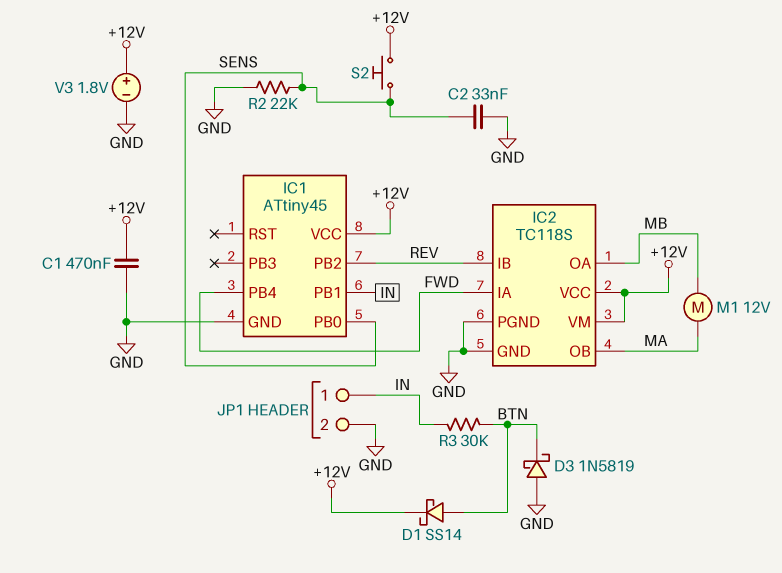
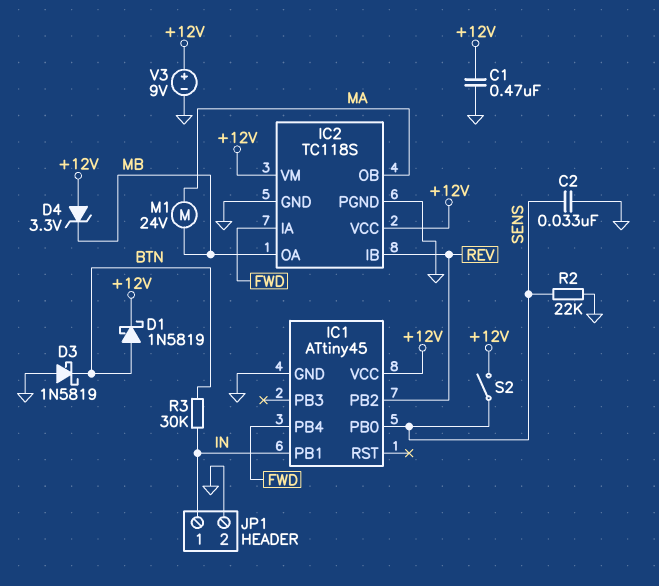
D1: schottky SS14 (A BTN, K +12V) -> schottky 1N5819 (A BTN, K +12V)
D4: none -> zener 3.3V (A +12V, K MB)
M1: motor 12V (MA, MB) -> motor 24V (MA, MB)
S2: button (+12V, SENS) -> switch (+12V, SENS)
V3: 1.8V (plus +12V, minus GND) -> 9V (plus +12V, minus GND)

